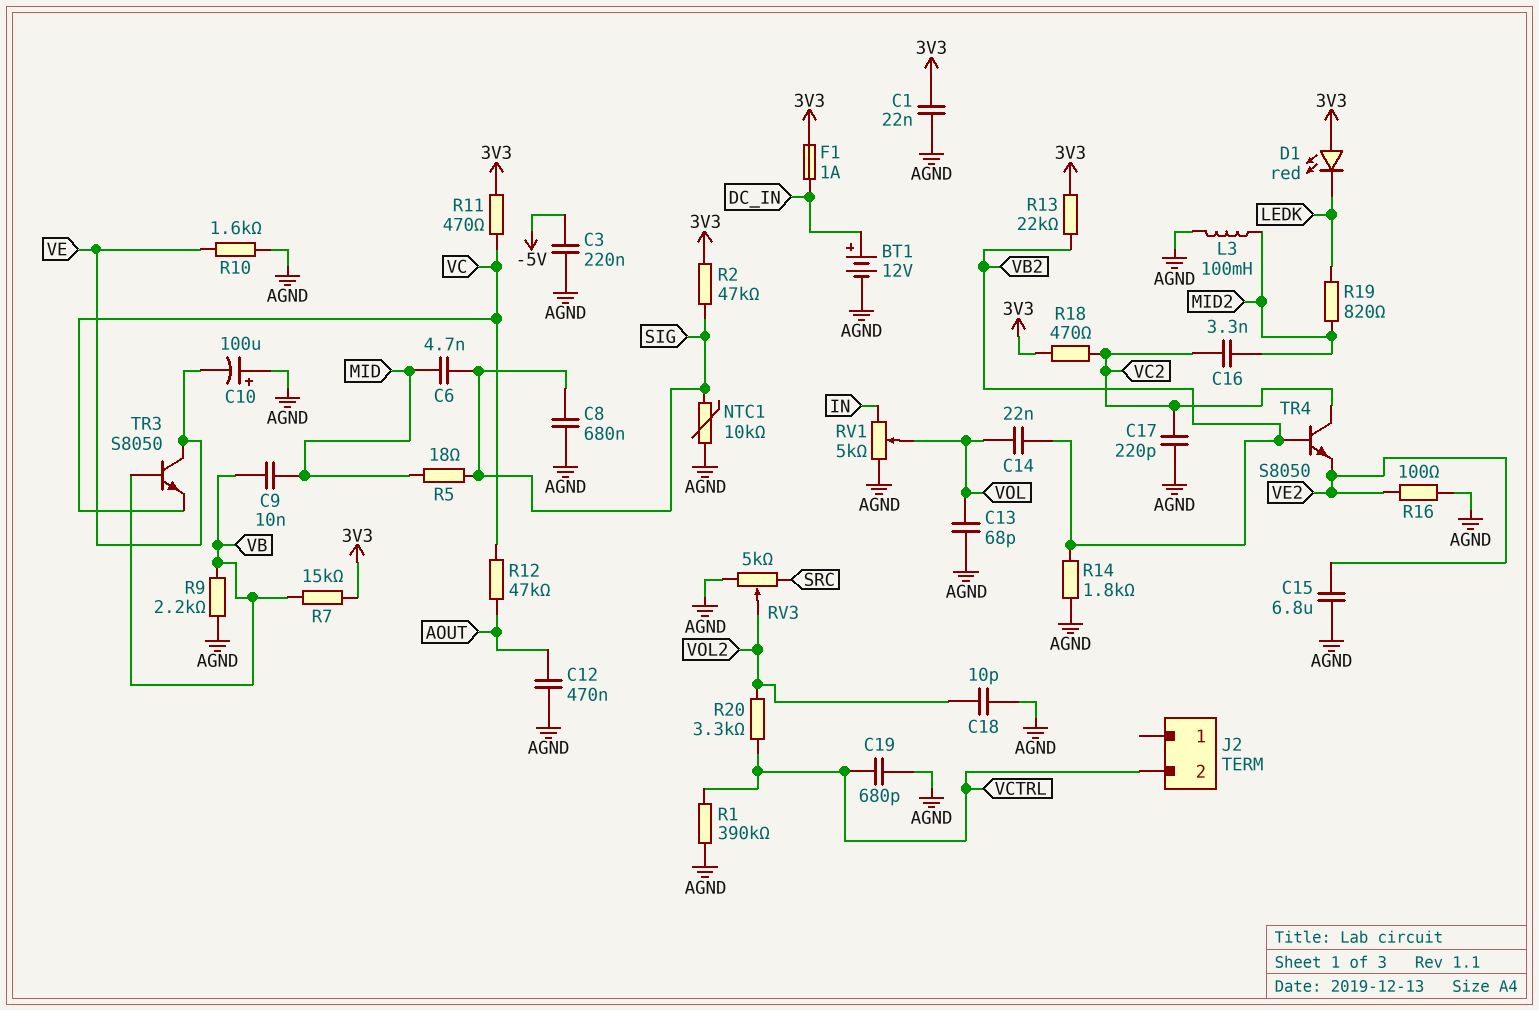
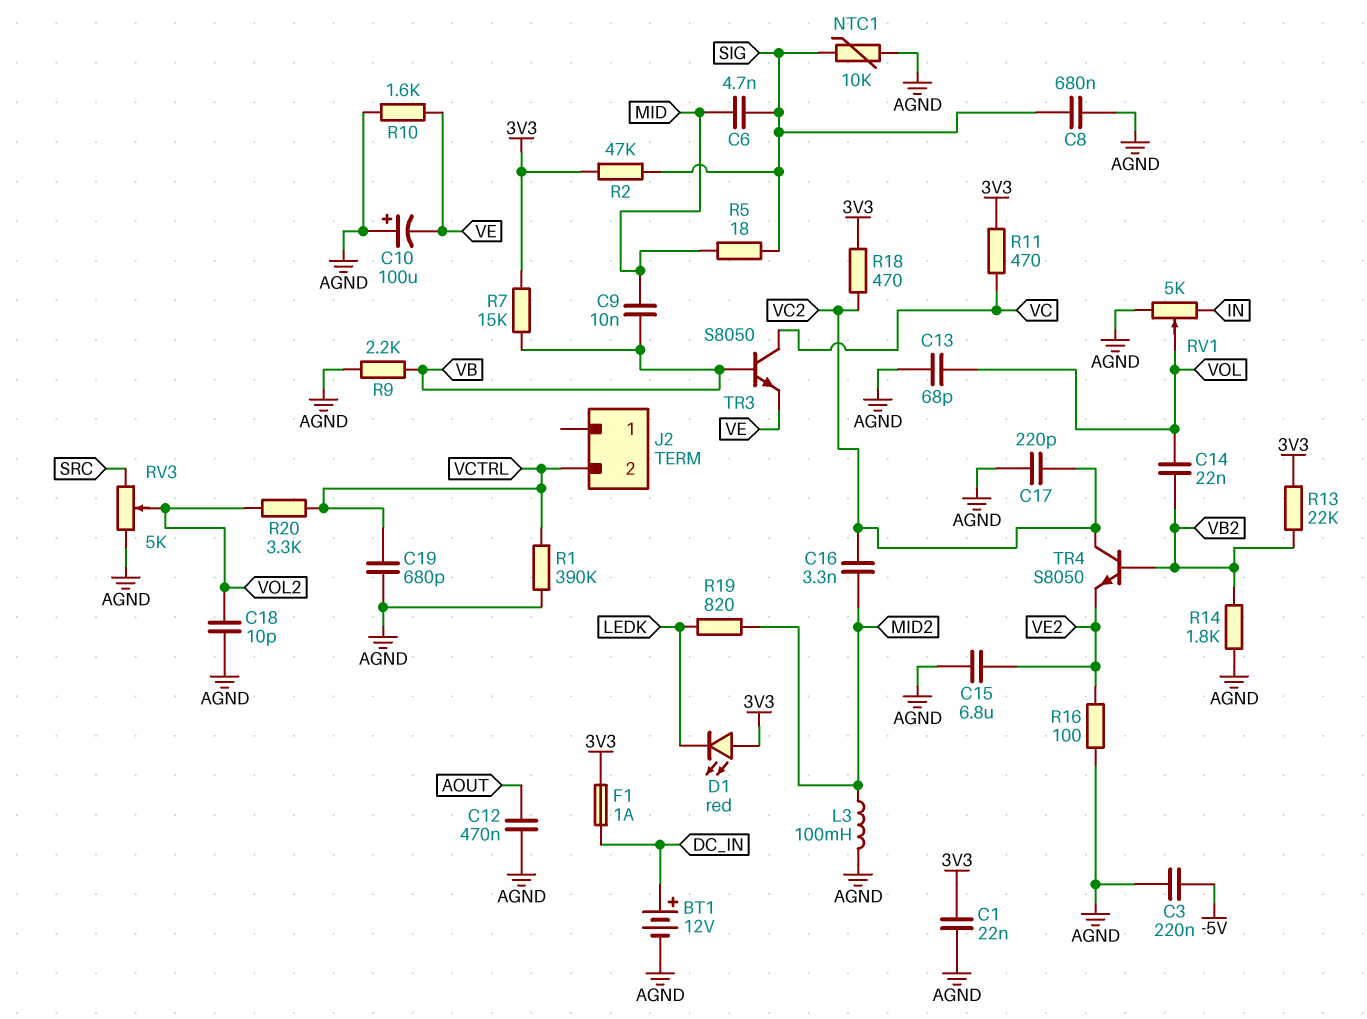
R12: 47k (AOUT, VC) -> none
TR3: NPN S8050 (B VB, C VE, E VC) -> NPN S8050 (B VB, C VC, E VE)

